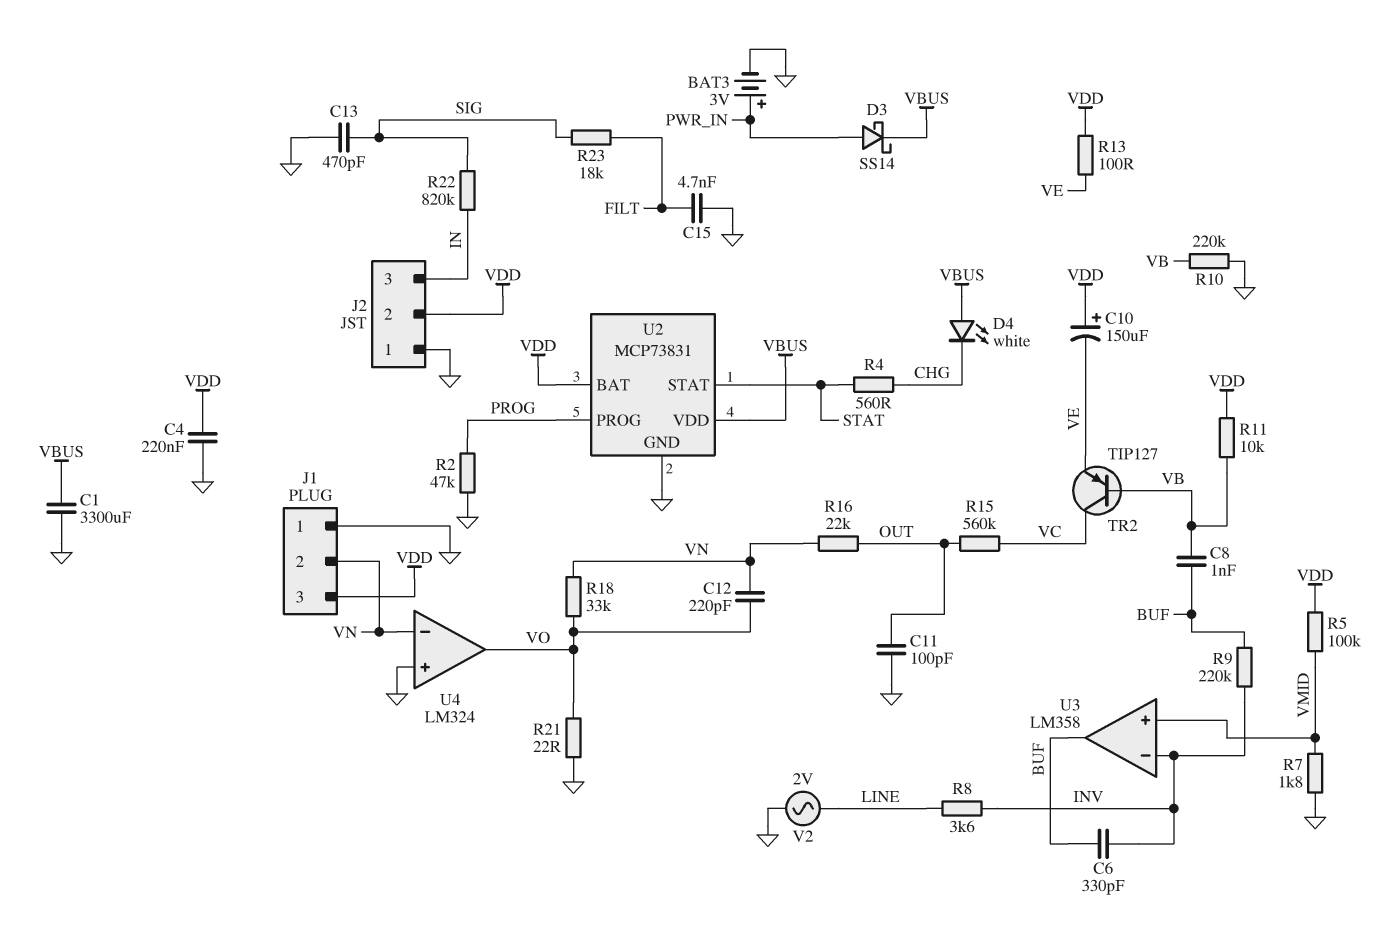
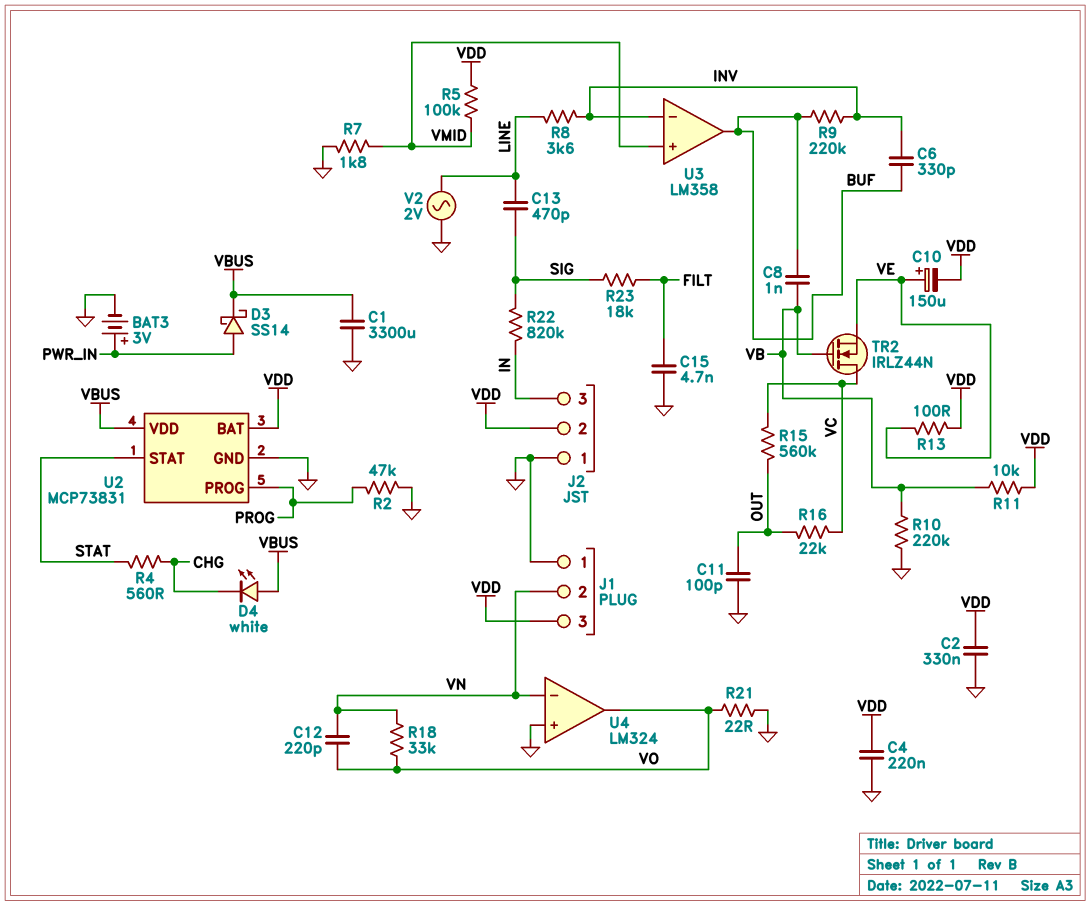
C2: none -> 330nF (GND, VDD)
C10: 150uF (plus VDD, minus VE) -> 150uF (plus VE, minus VDD)
C13: 470pF (GND, SIG) -> 470pF (LINE, SIG)
R16: 22k (OUT, VN) -> 22k (OUT, VC)
TR2: PNP TIP127 (B VB, C VC, E VE) -> NMOS IRLZ44N (G VB, D VC, S VE)

